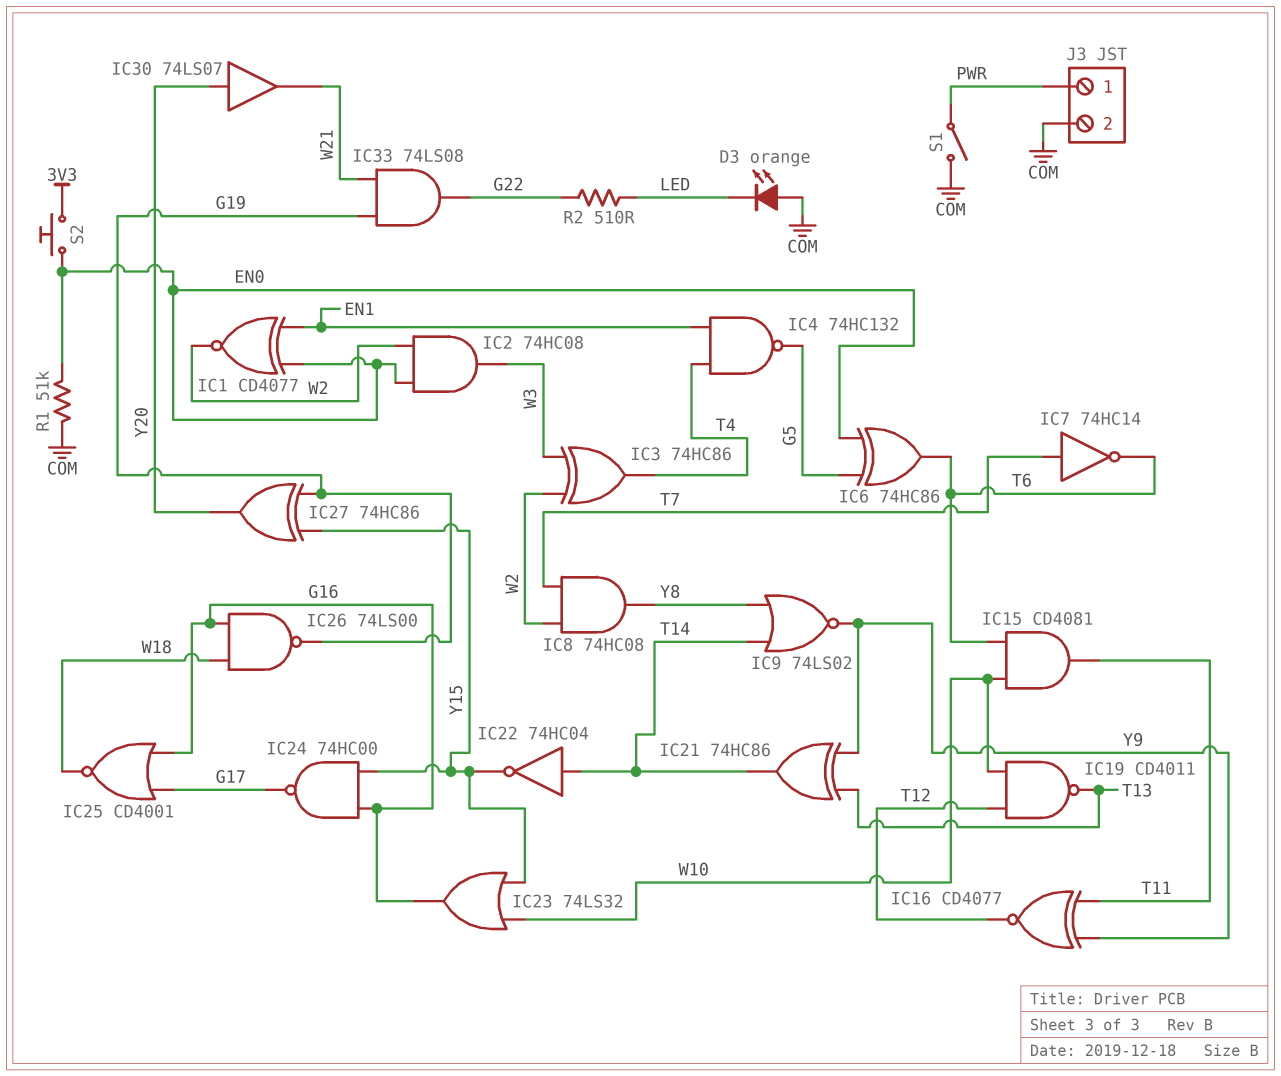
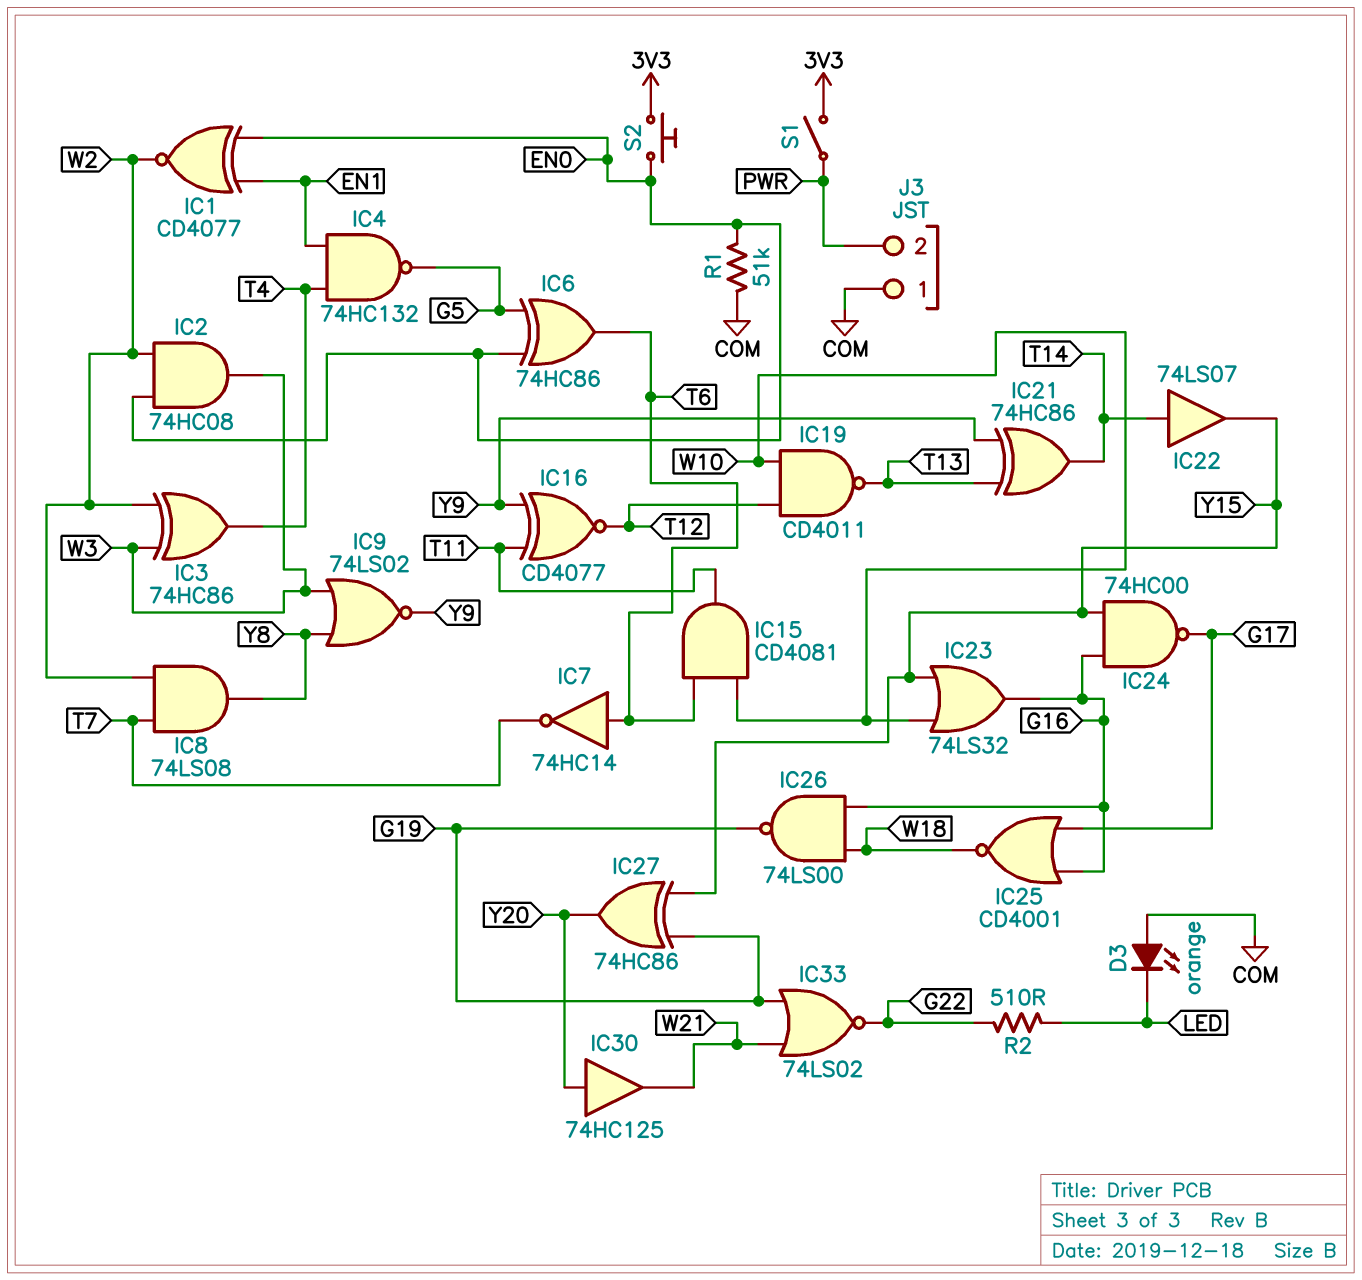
IC7: NOT 74HC14 (in T7, out T6) -> NOT 74HC14 (in T6, out T7)
IC8: AND 74HC08 (in T7, in W2, out Y8) -> AND 74LS08 (in T7, in W2, out Y8)
IC9: NOR 74LS02 (in T14, in Y8, out Y9) -> NOR 74LS02 (in W3, in Y8, out Y9)
IC22: NOT 74HC04 (in T14, out Y15) -> buffer 74LS07 (in T14, out Y15)
IC30: buffer 74LS07 (in Y20, out W21) -> buffer 74HC125 (in Y20, out W21)
IC33: AND 74LS08 (in G19, in W21, out G22) -> NOR 74LS02 (in G19, in W21, out G22)
J3 pin 1: PWR -> COM
J3 pin 2: COM -> PWR
S1: switch (COM, PWR) -> switch (3V3, PWR)

